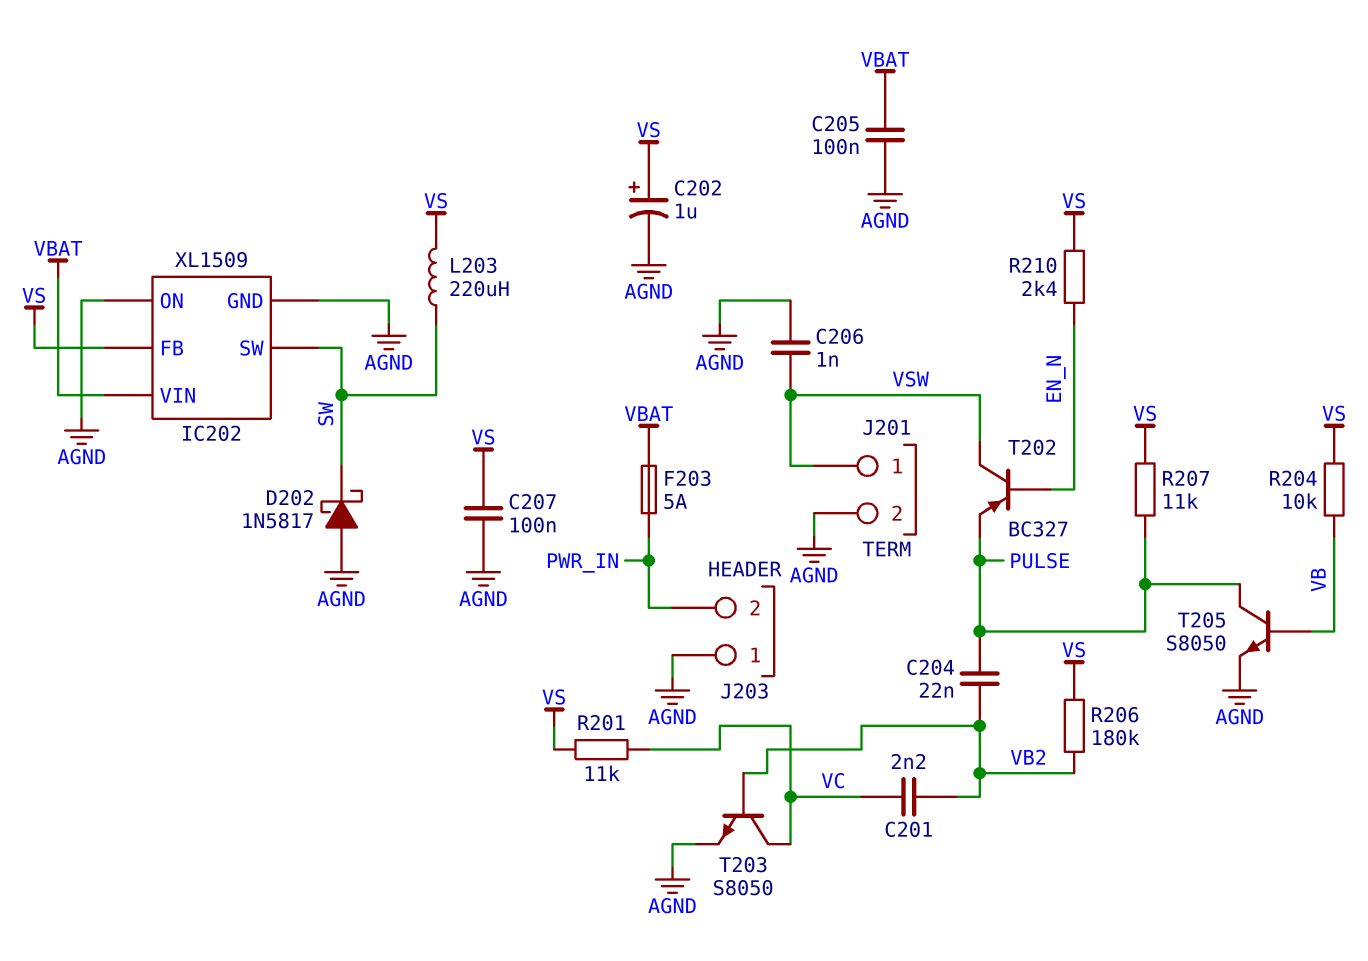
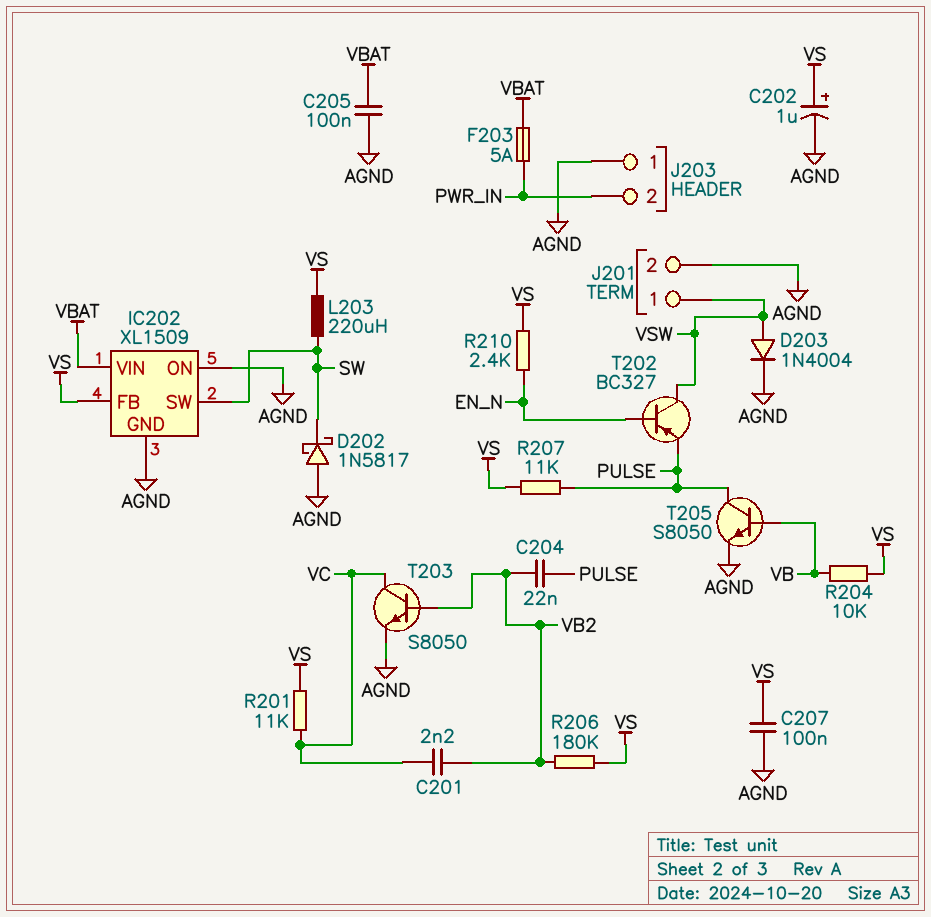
C206: 1nF (AGND, VSW) -> none
D203: none -> diode 1N4004 (A VSW, K AGND)

